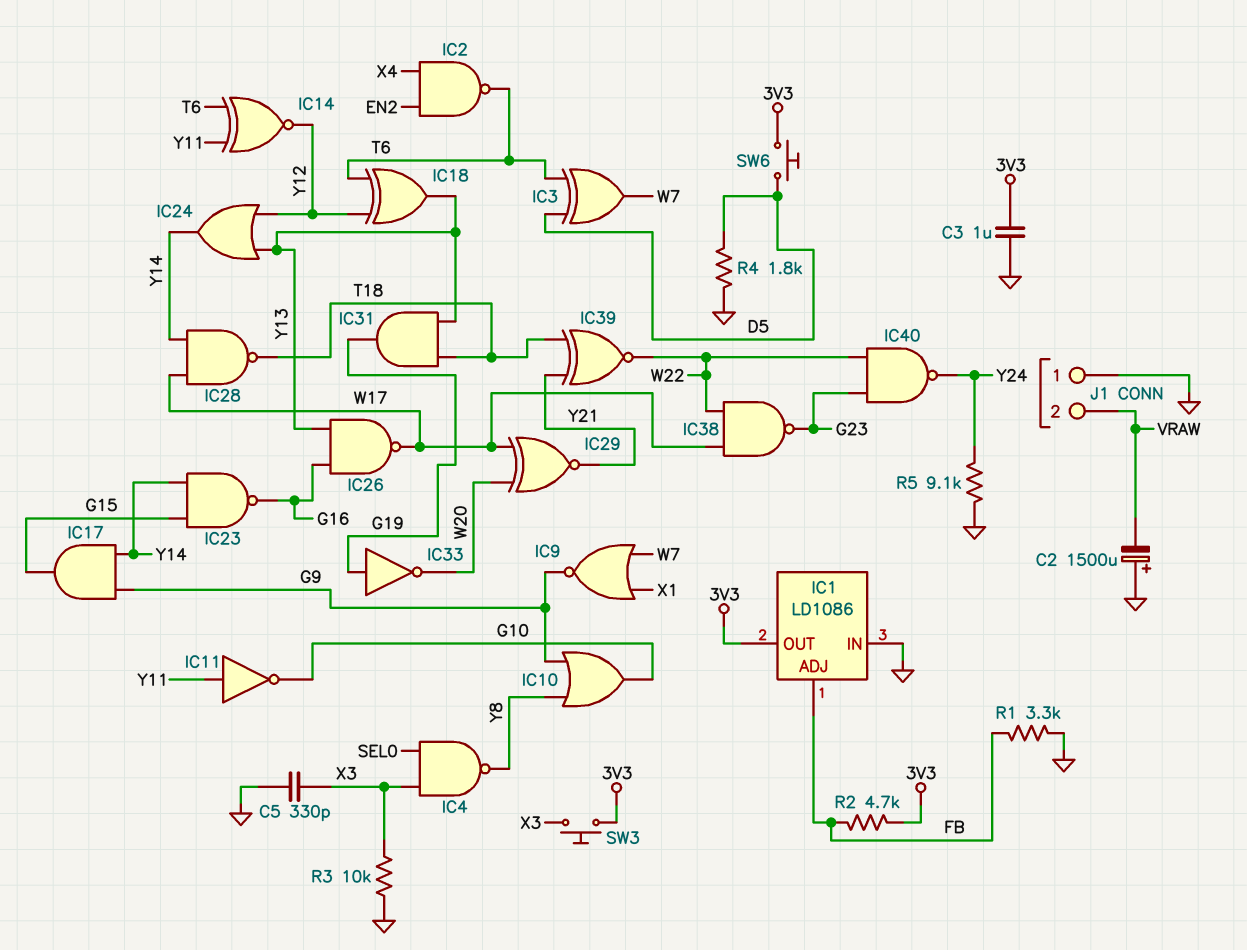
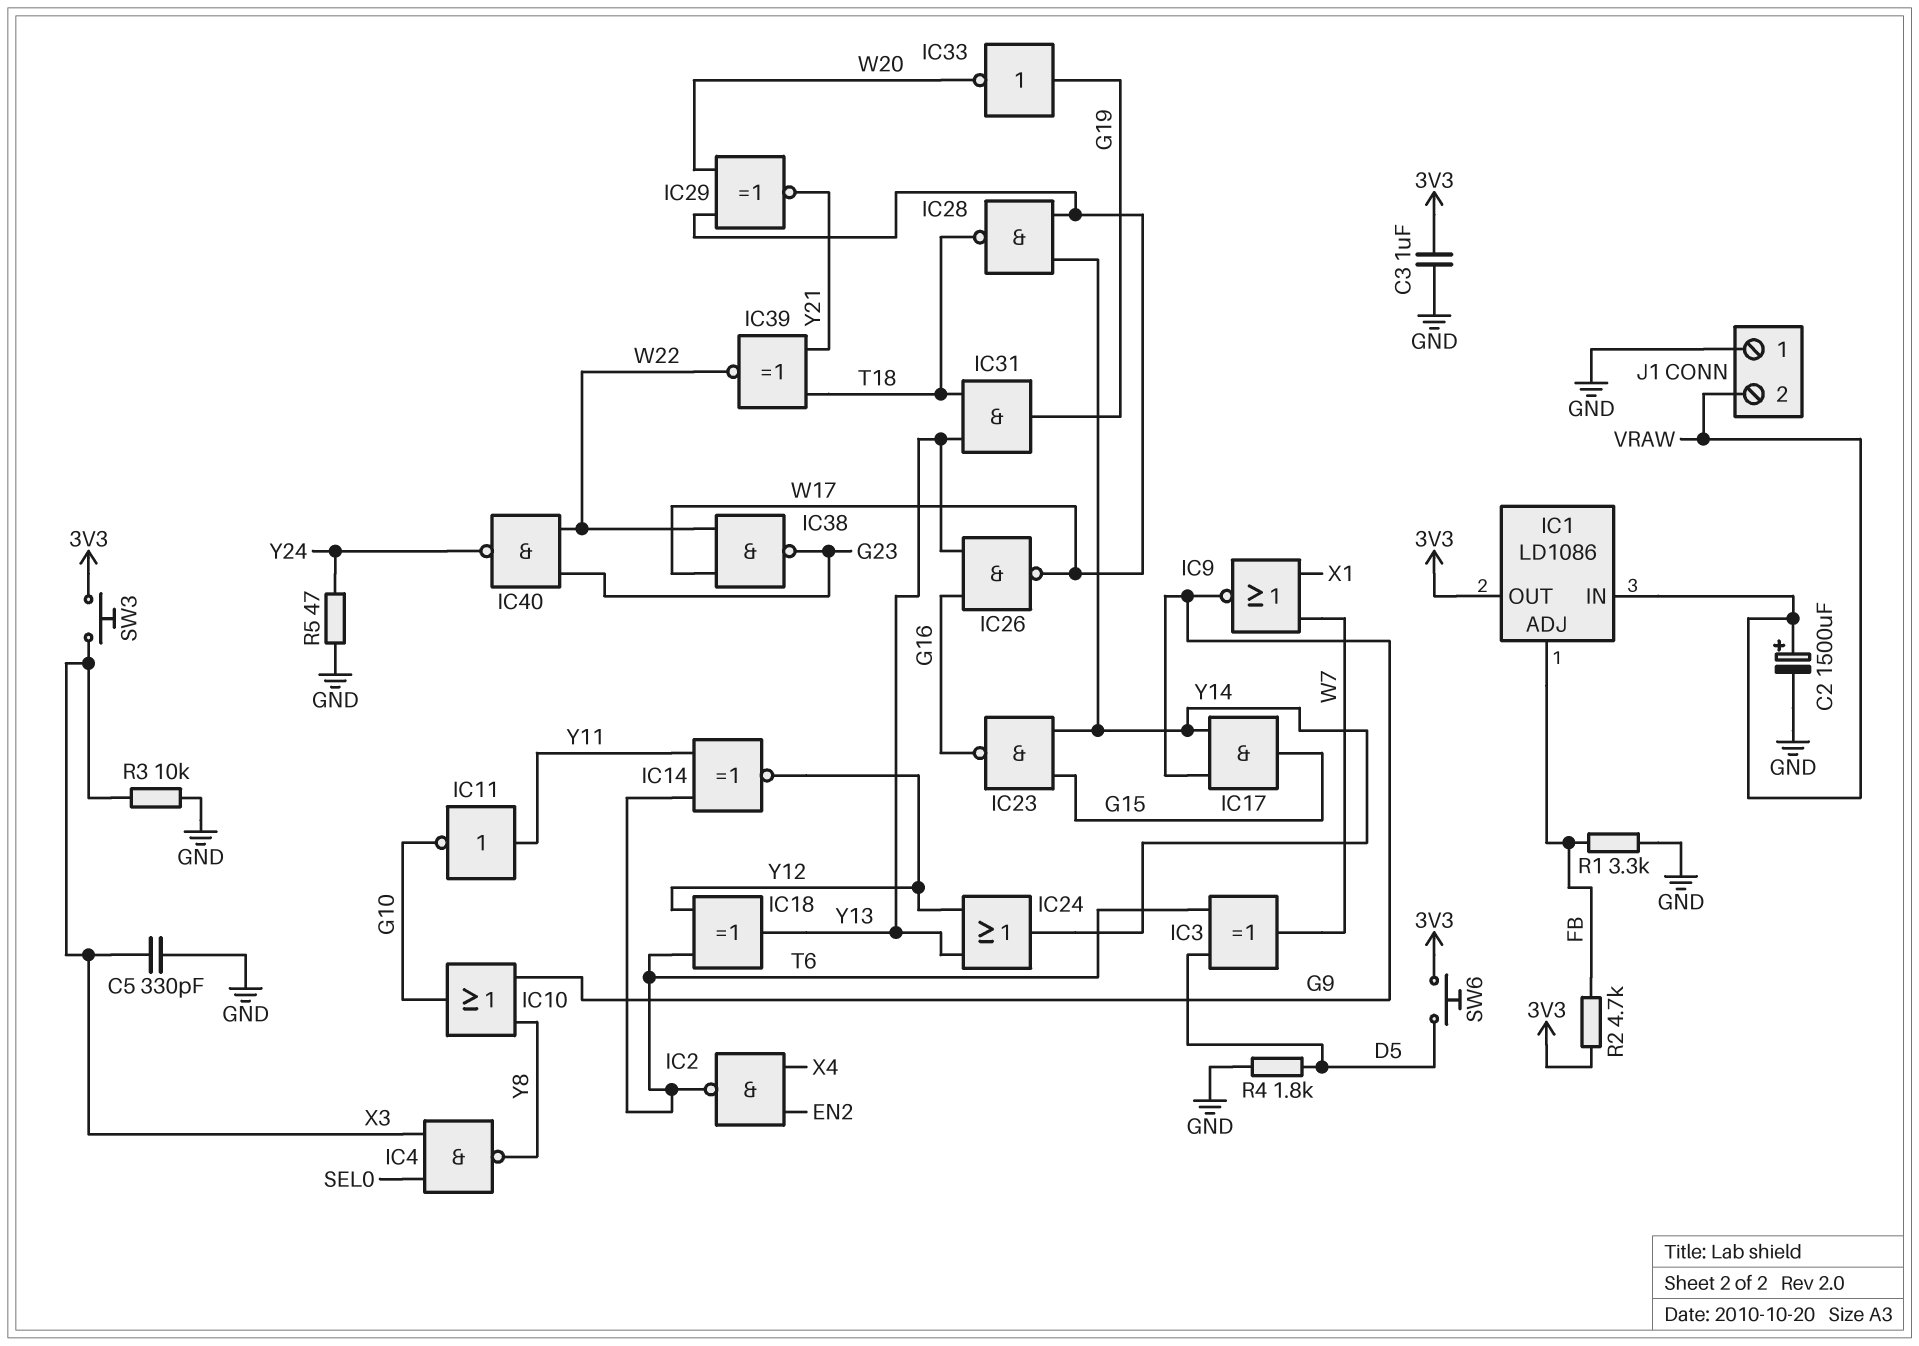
C2: 1500uF (plus GND, minus VRAW) -> 1500uF (plus VRAW, minus GND)
IC1 pin IN: GND -> VRAW
R5: 9.1k (GND, Y24) -> 47 (GND, Y24)

